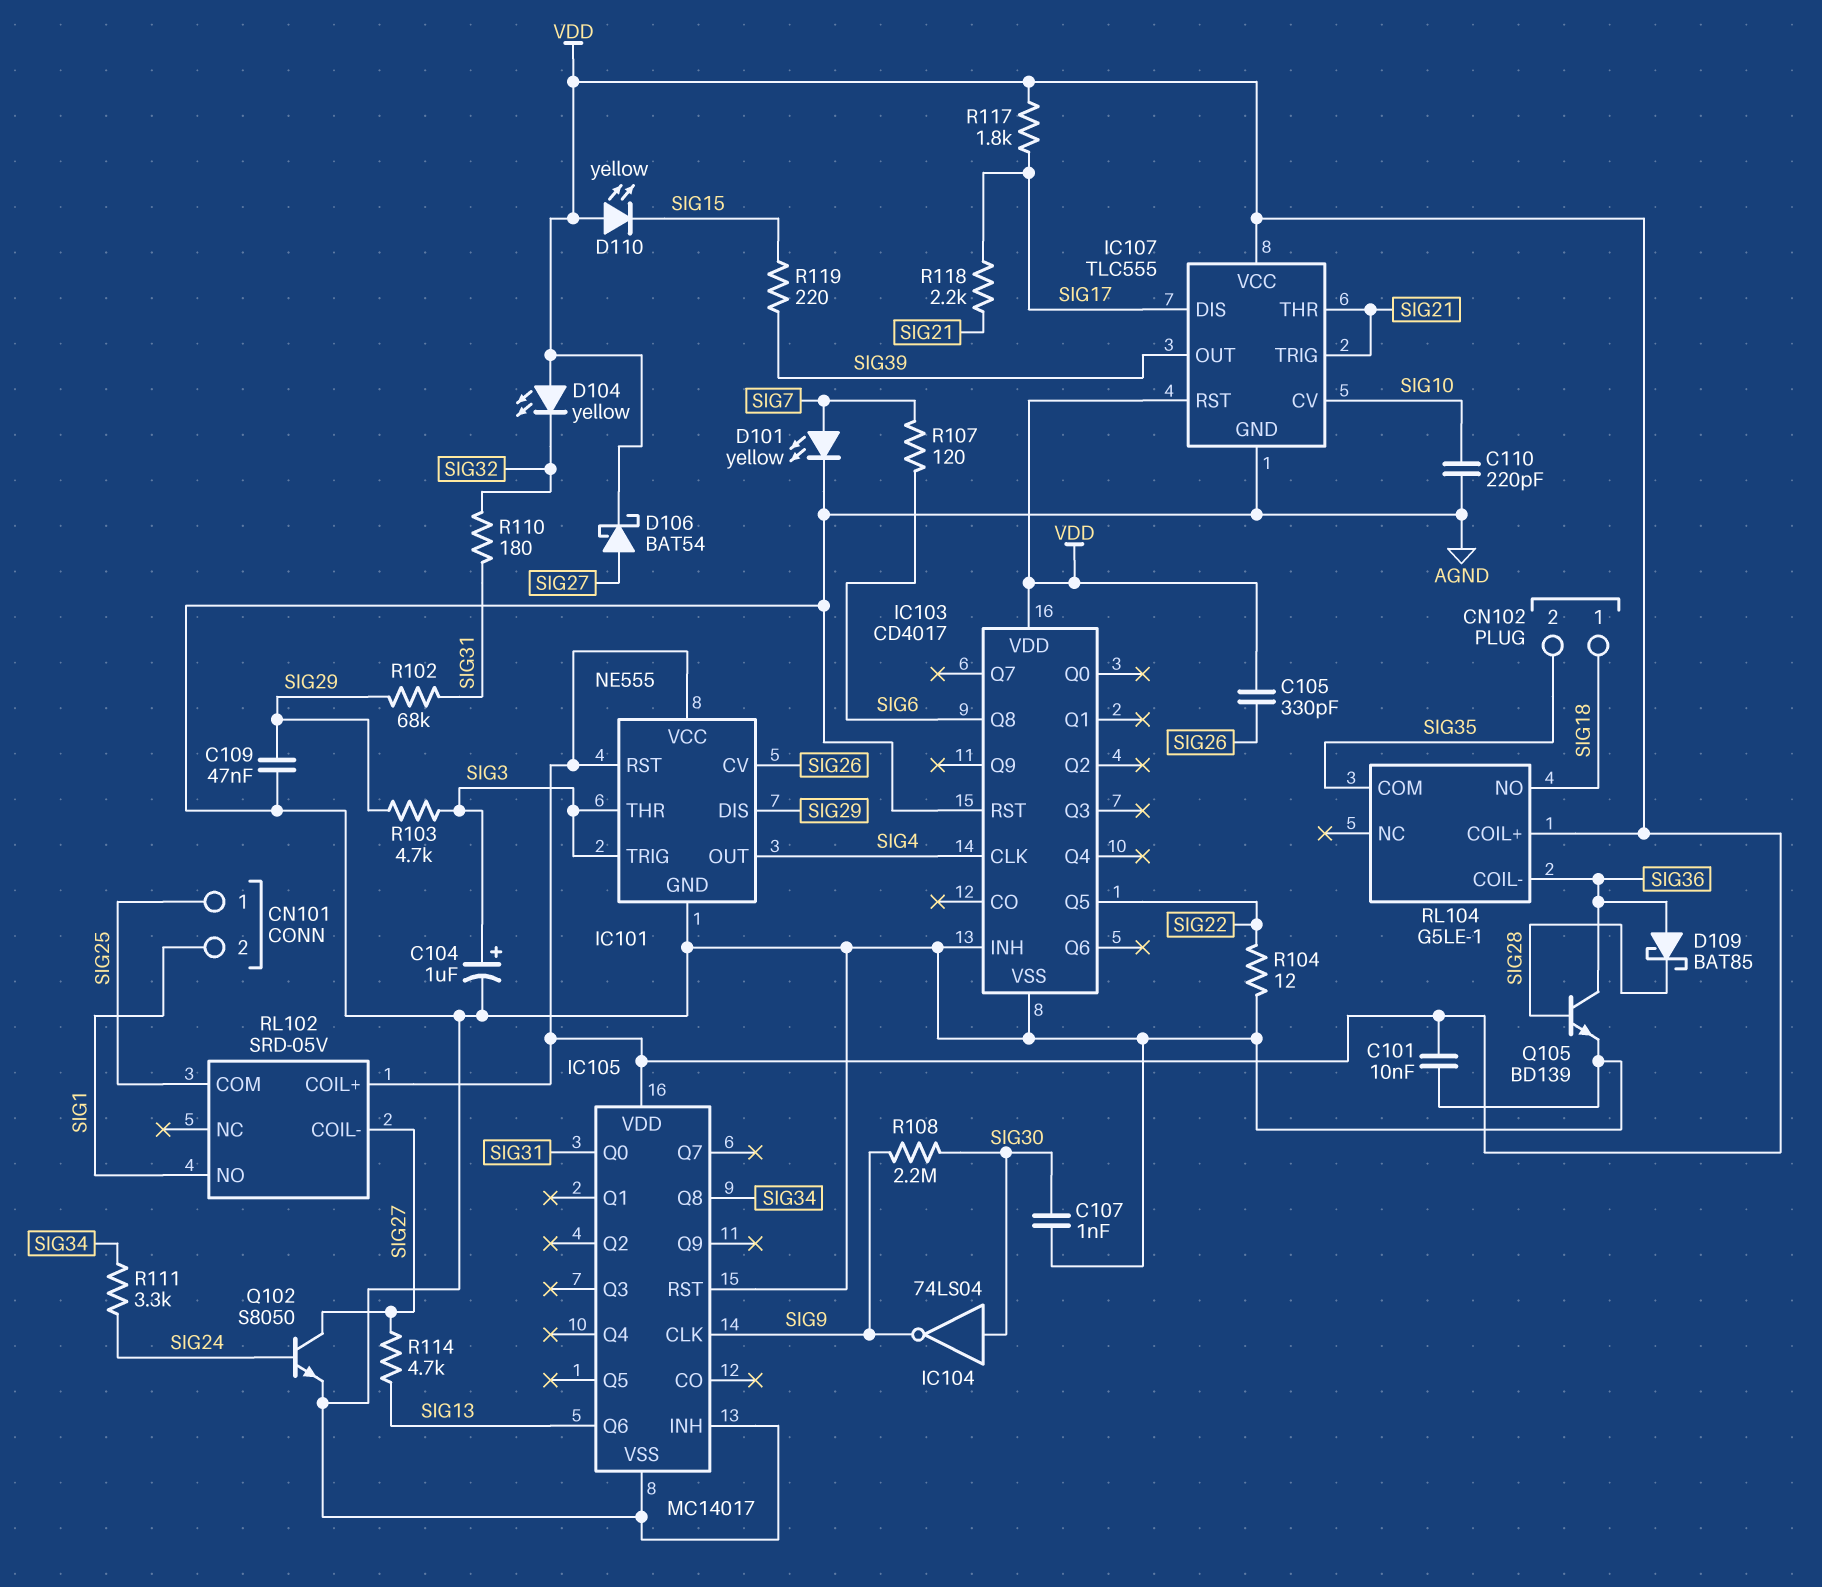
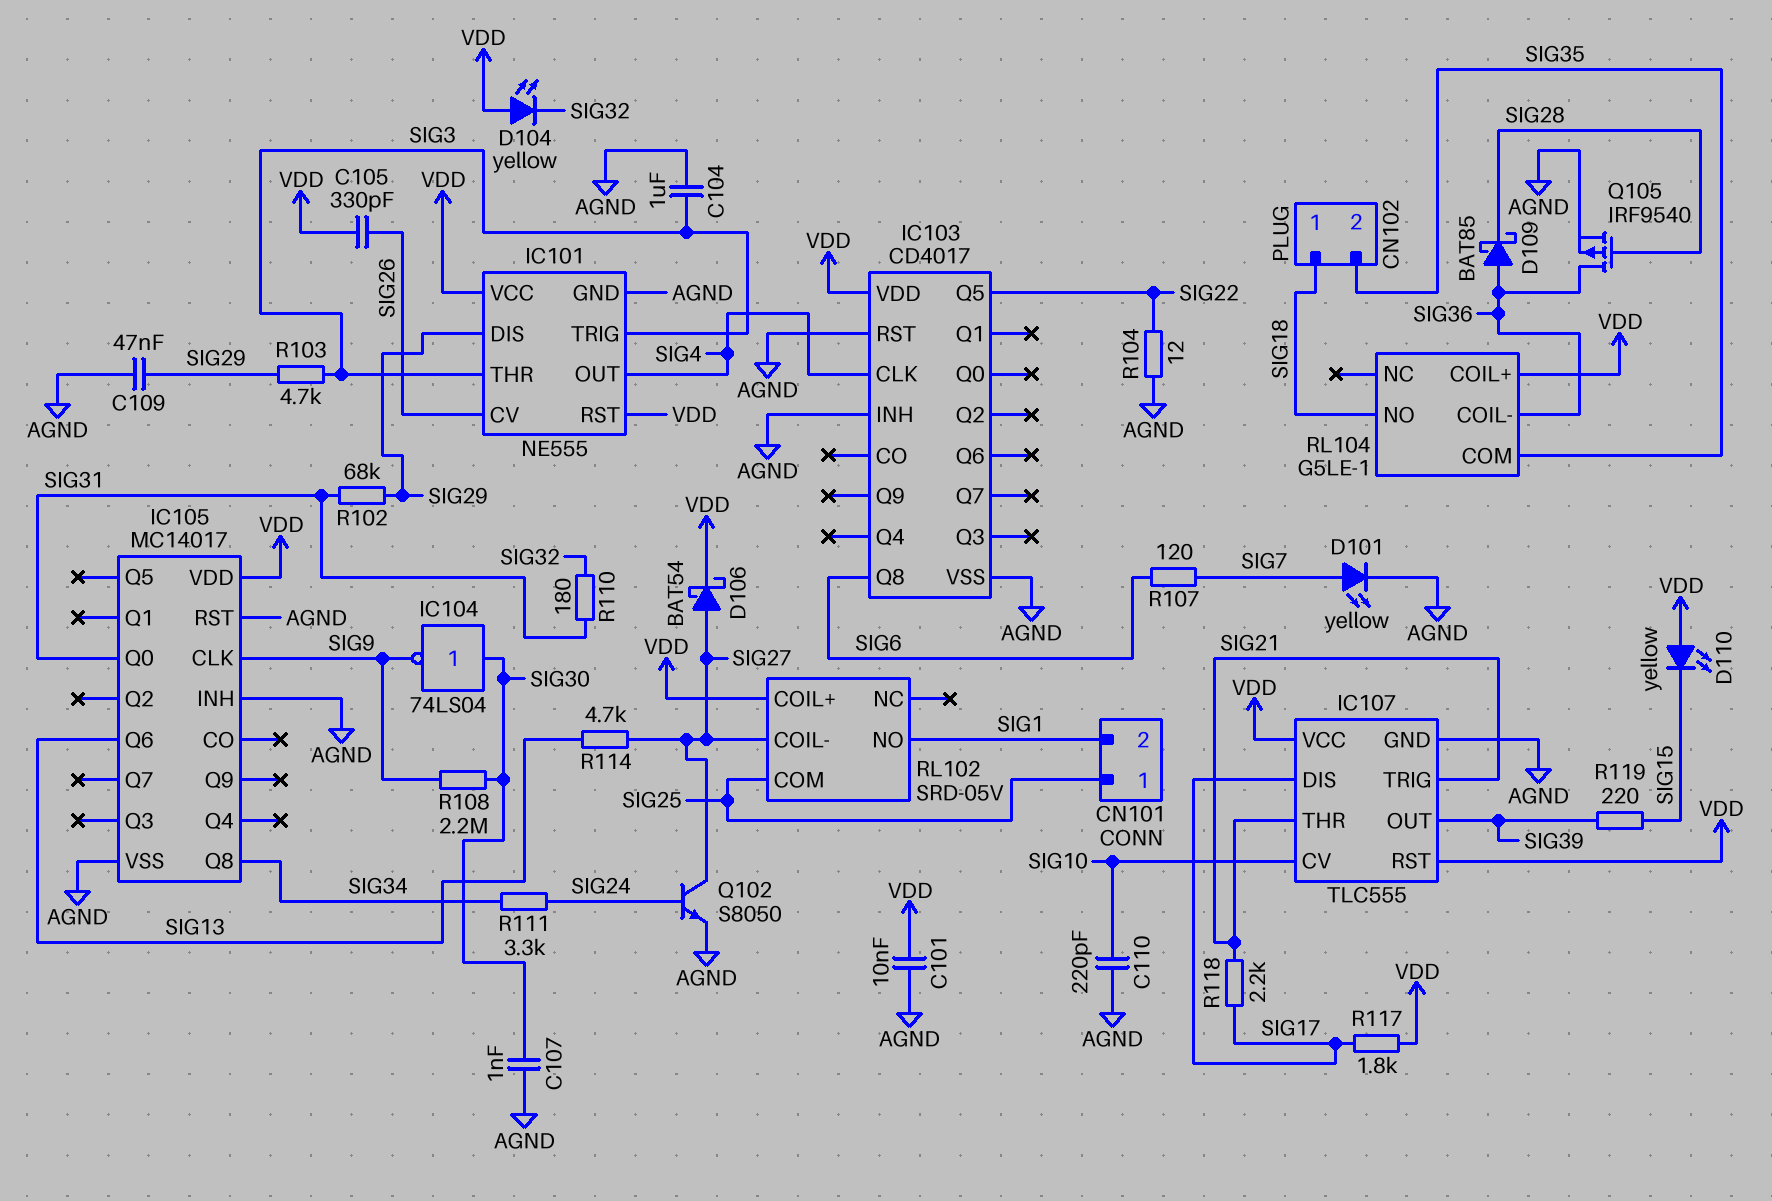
C104: 1uF (plus SIG3, minus AGND) -> 1uF (AGND, SIG3)
Q105: NPN BD139 (B SIG28, C SIG36, E AGND) -> PMOS IRF9540 (G SIG28, D SIG36, S AGND)

